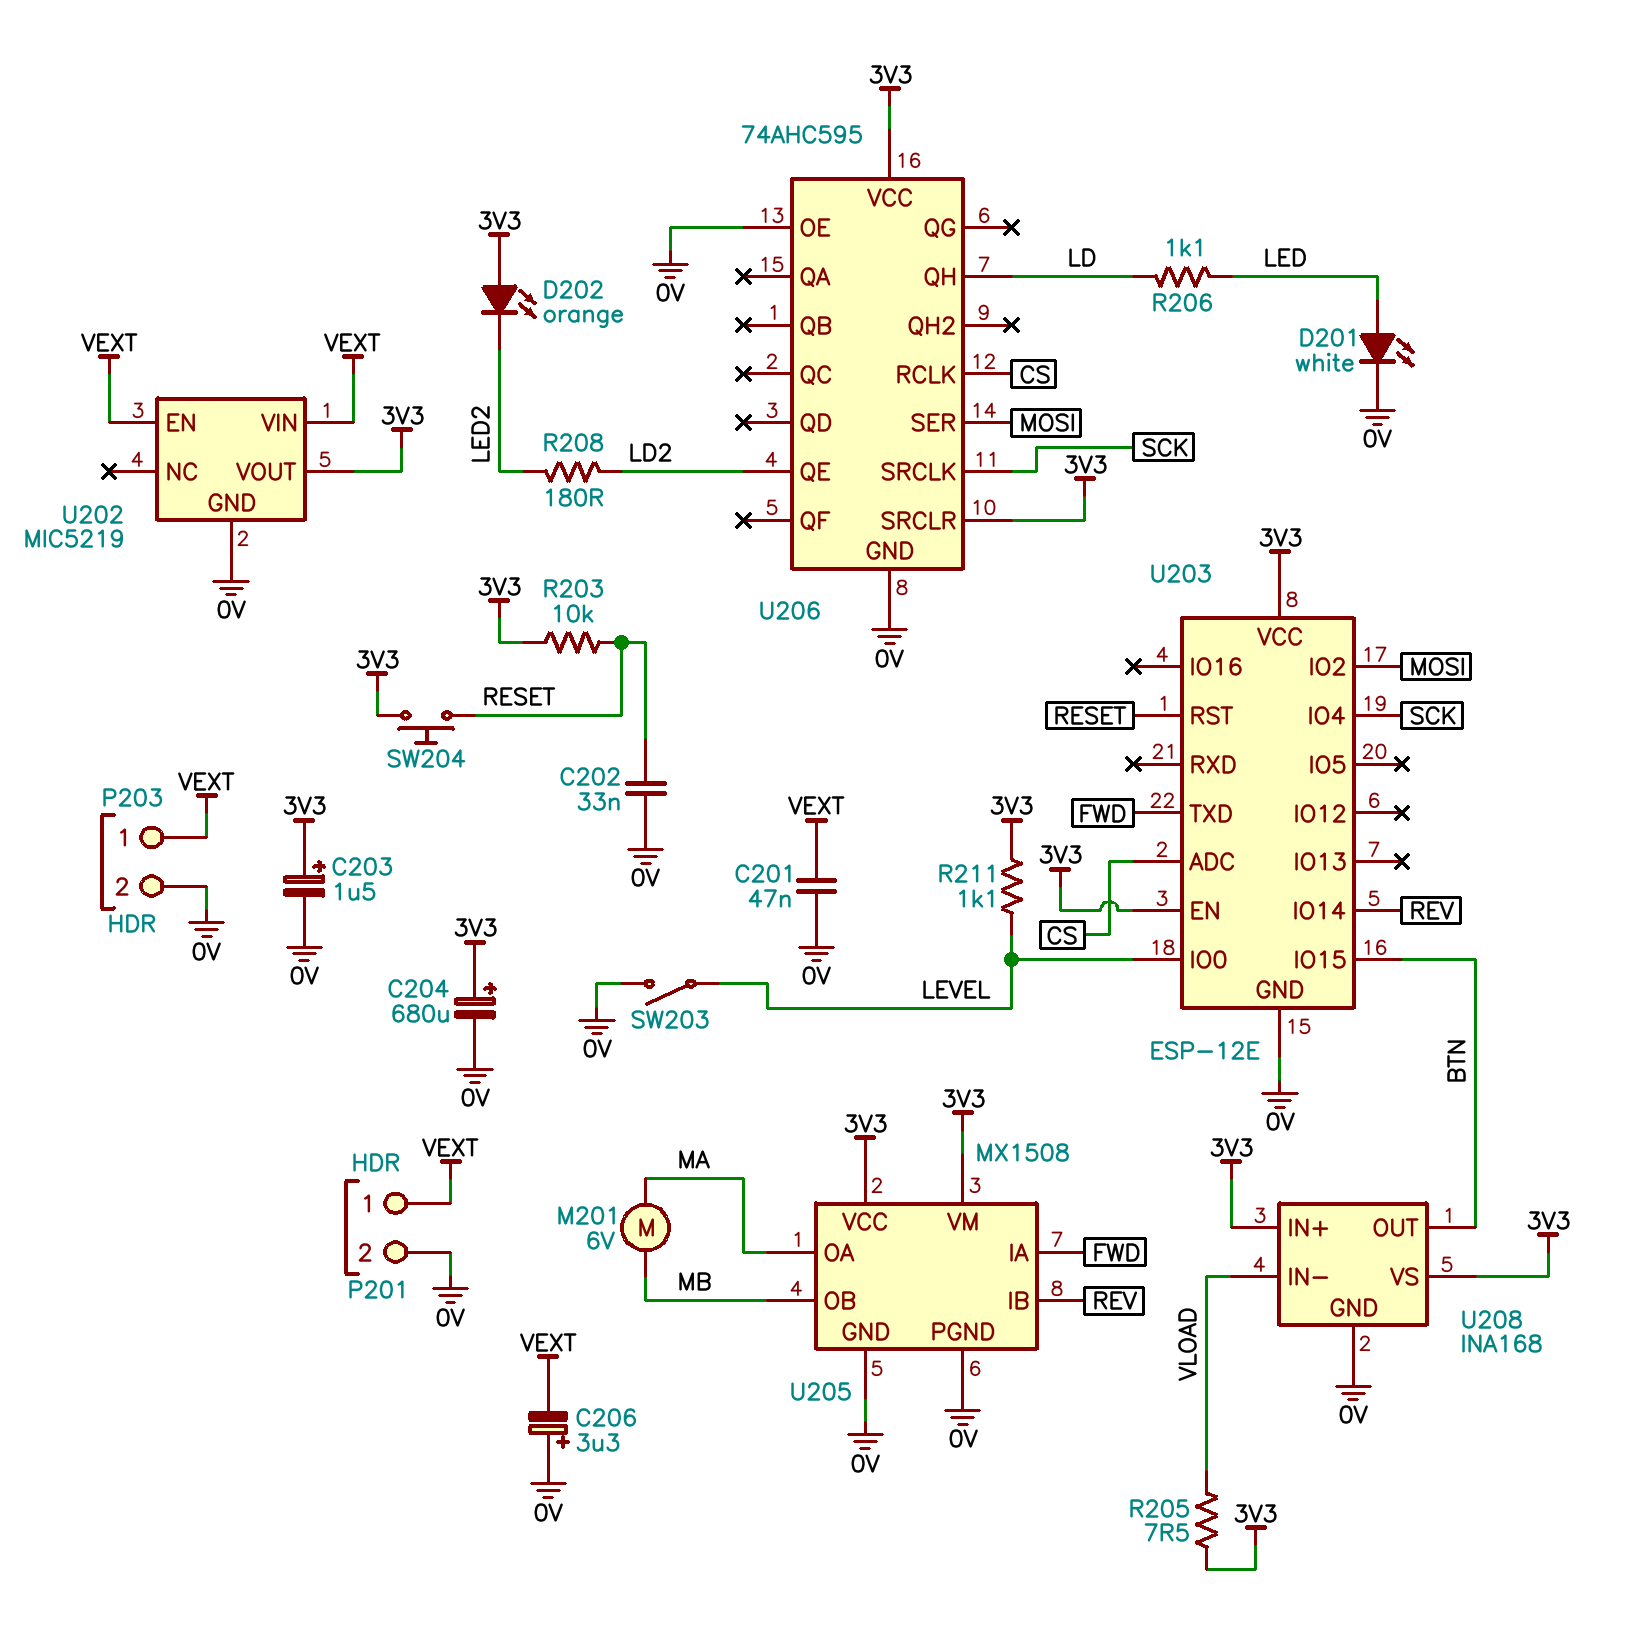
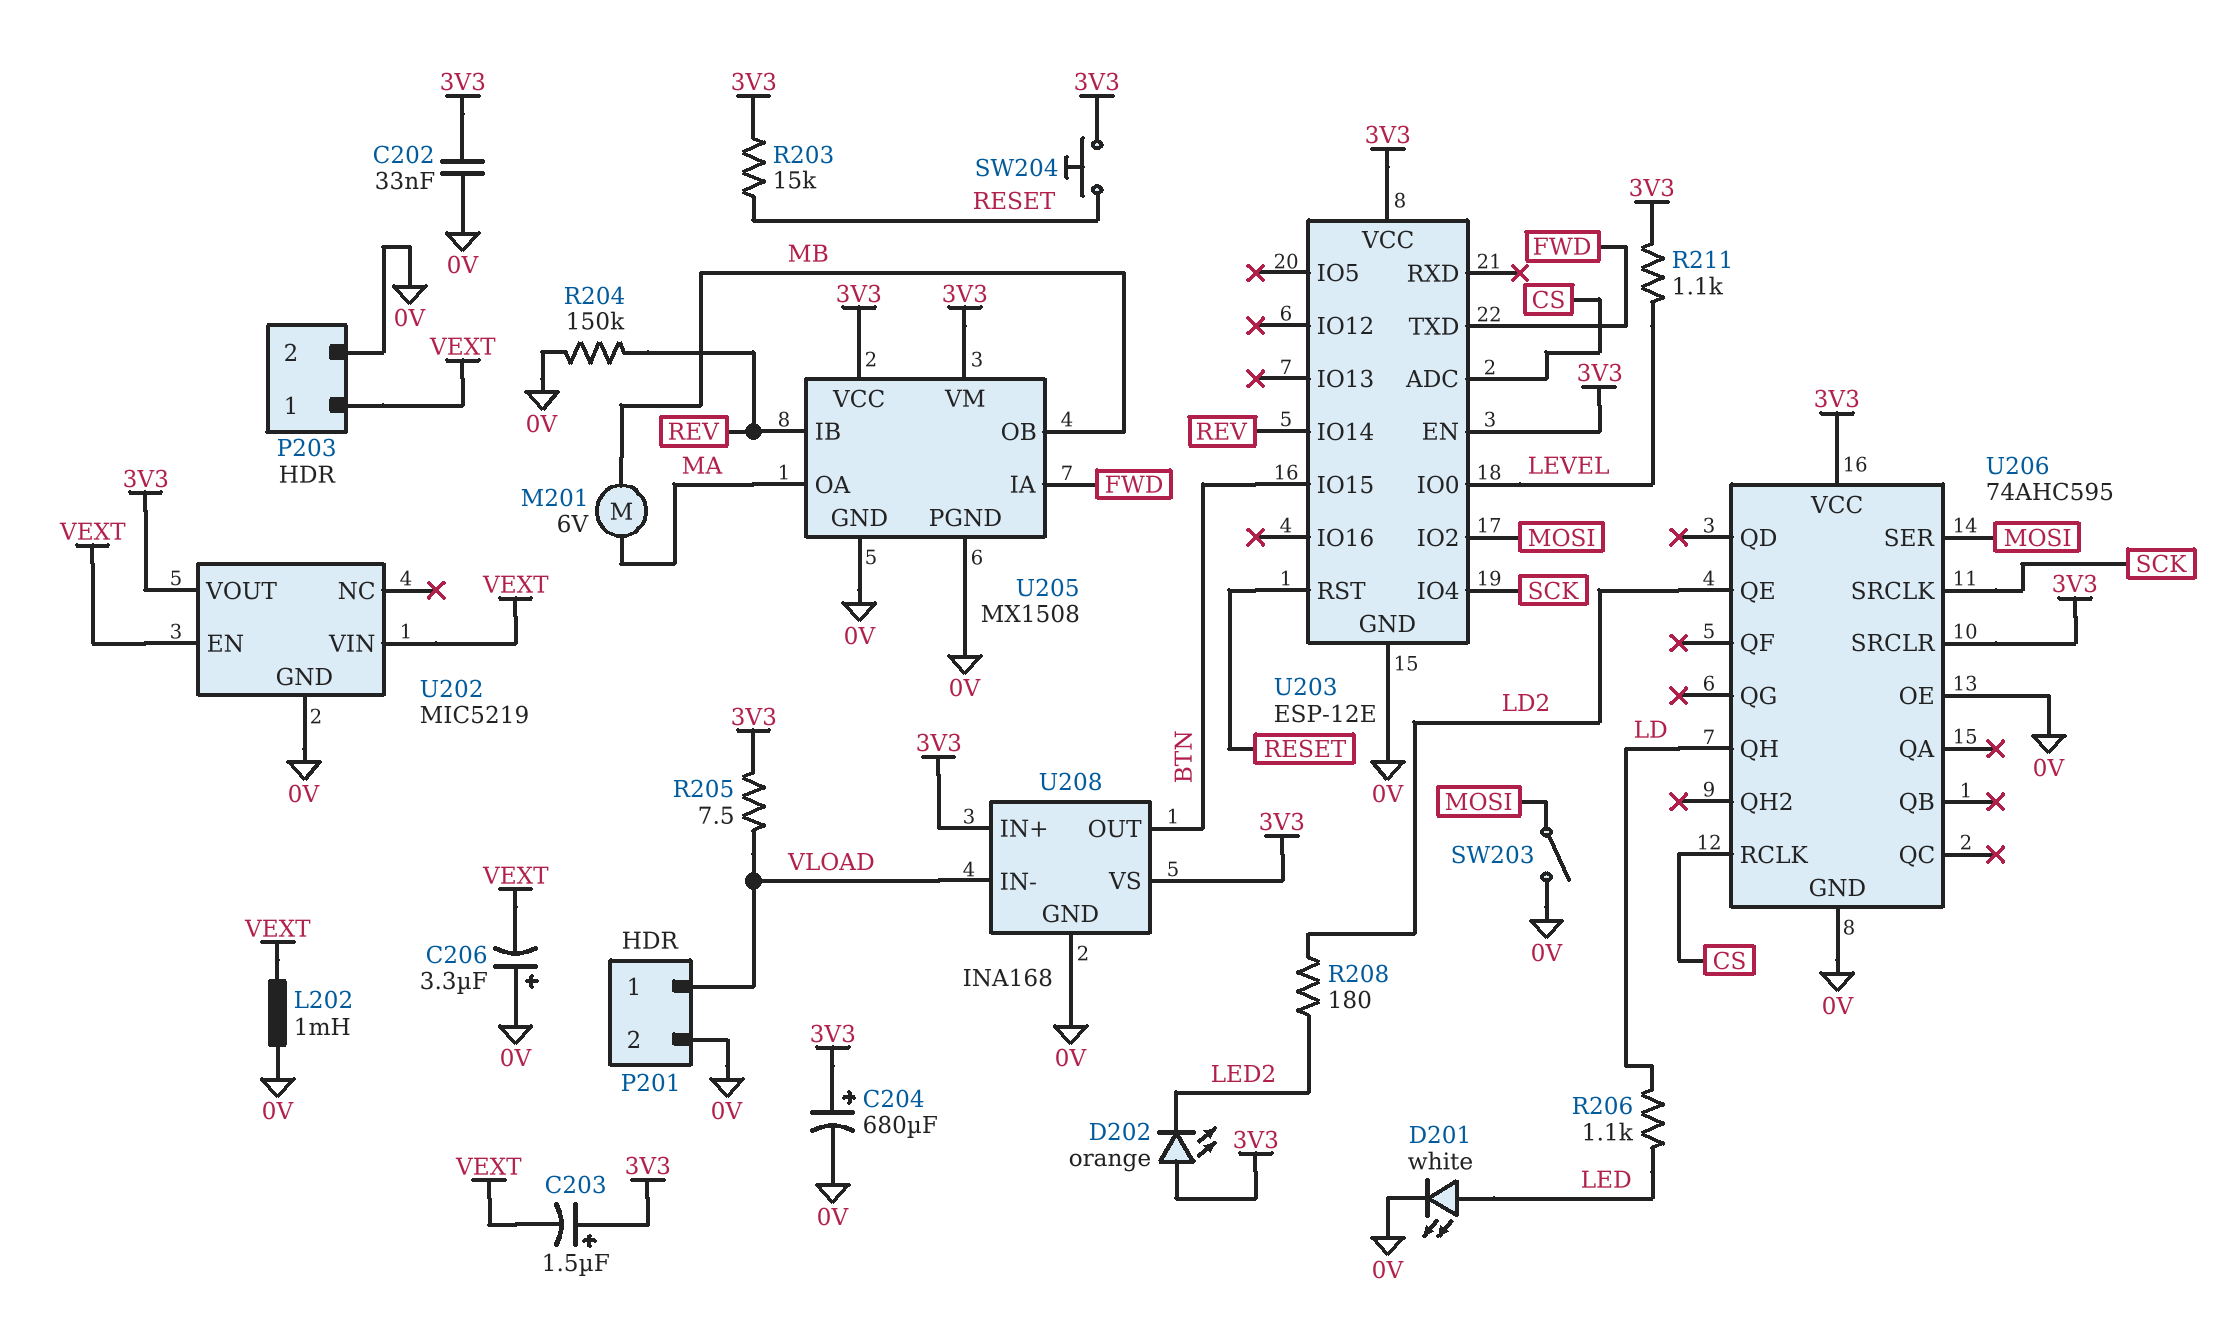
C201: 47nF (0V, VEXT) -> none
C202: 33nF (0V, RESET) -> 33nF (0V, 3V3)
C203: 1.5uF (plus 3V3, minus 0V) -> 1.5uF (plus 3V3, minus VEXT)
L202: none -> 1mH (0V, VEXT)
P201 pin 1: VEXT -> VLOAD
R203: 10k (3V3, RESET) -> 15k (3V3, RESET)
R204: none -> 150k (0V, REV)
SW203: switch (0V, LEVEL) -> switch (0V, MOSI)

